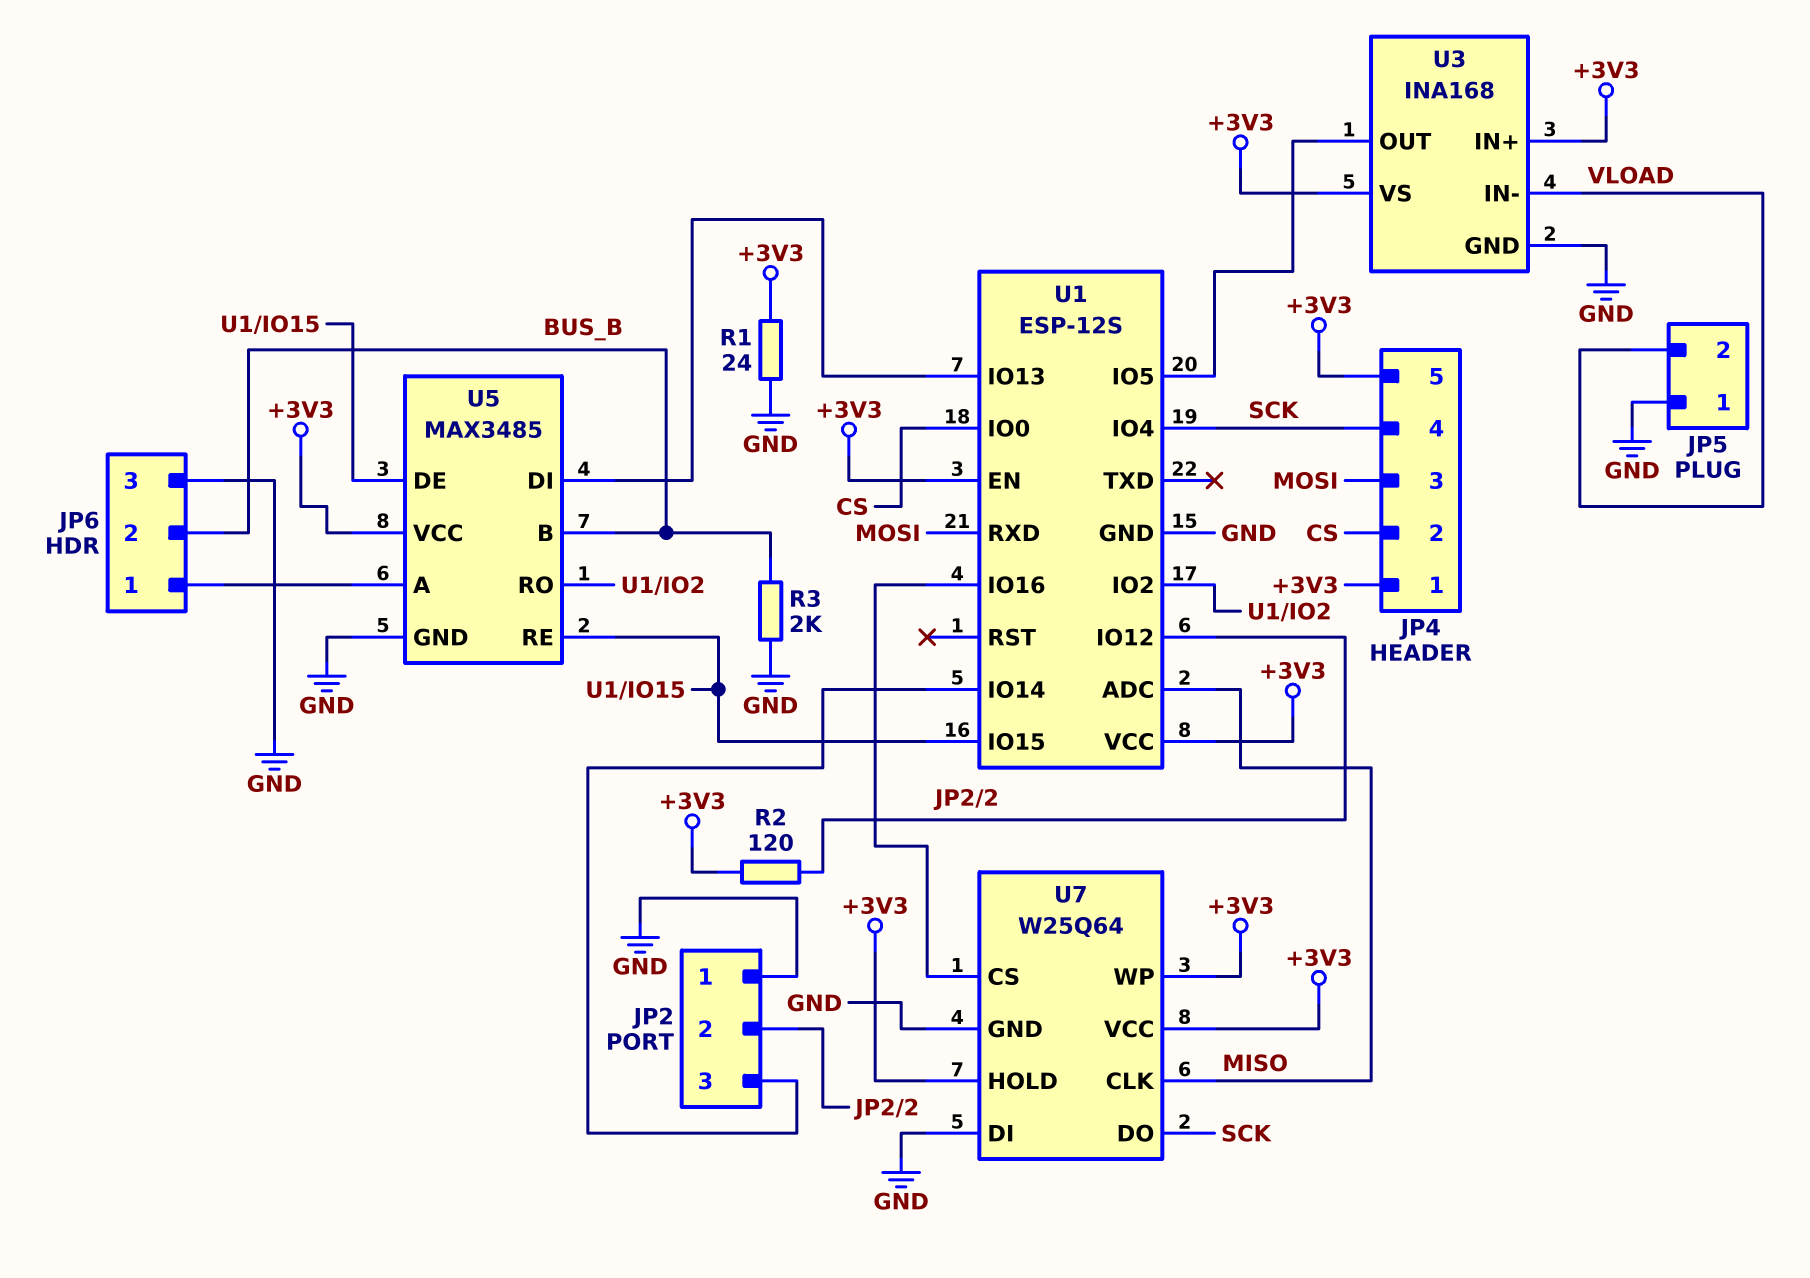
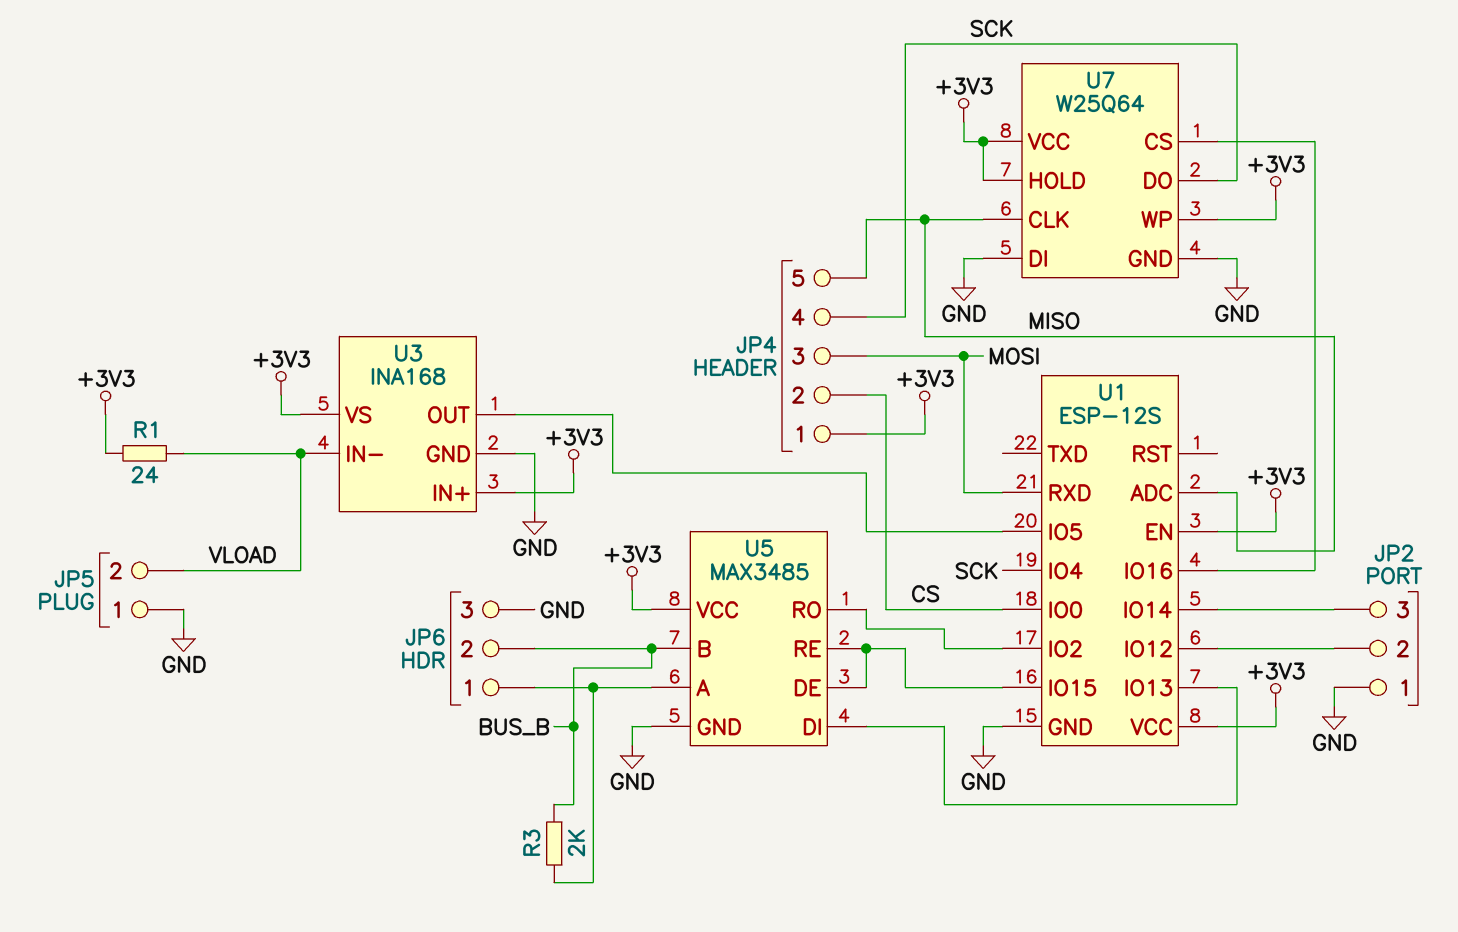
JP4 pin 5: +3V3 -> MISO
R1: 24 (+3V3, GND) -> 24 (+3V3, VLOAD)
R2: 120 (+3V3, JP2/2) -> none
R3: 2k (BUS_B, GND) -> 2k (BUS_B, JP6/1)

